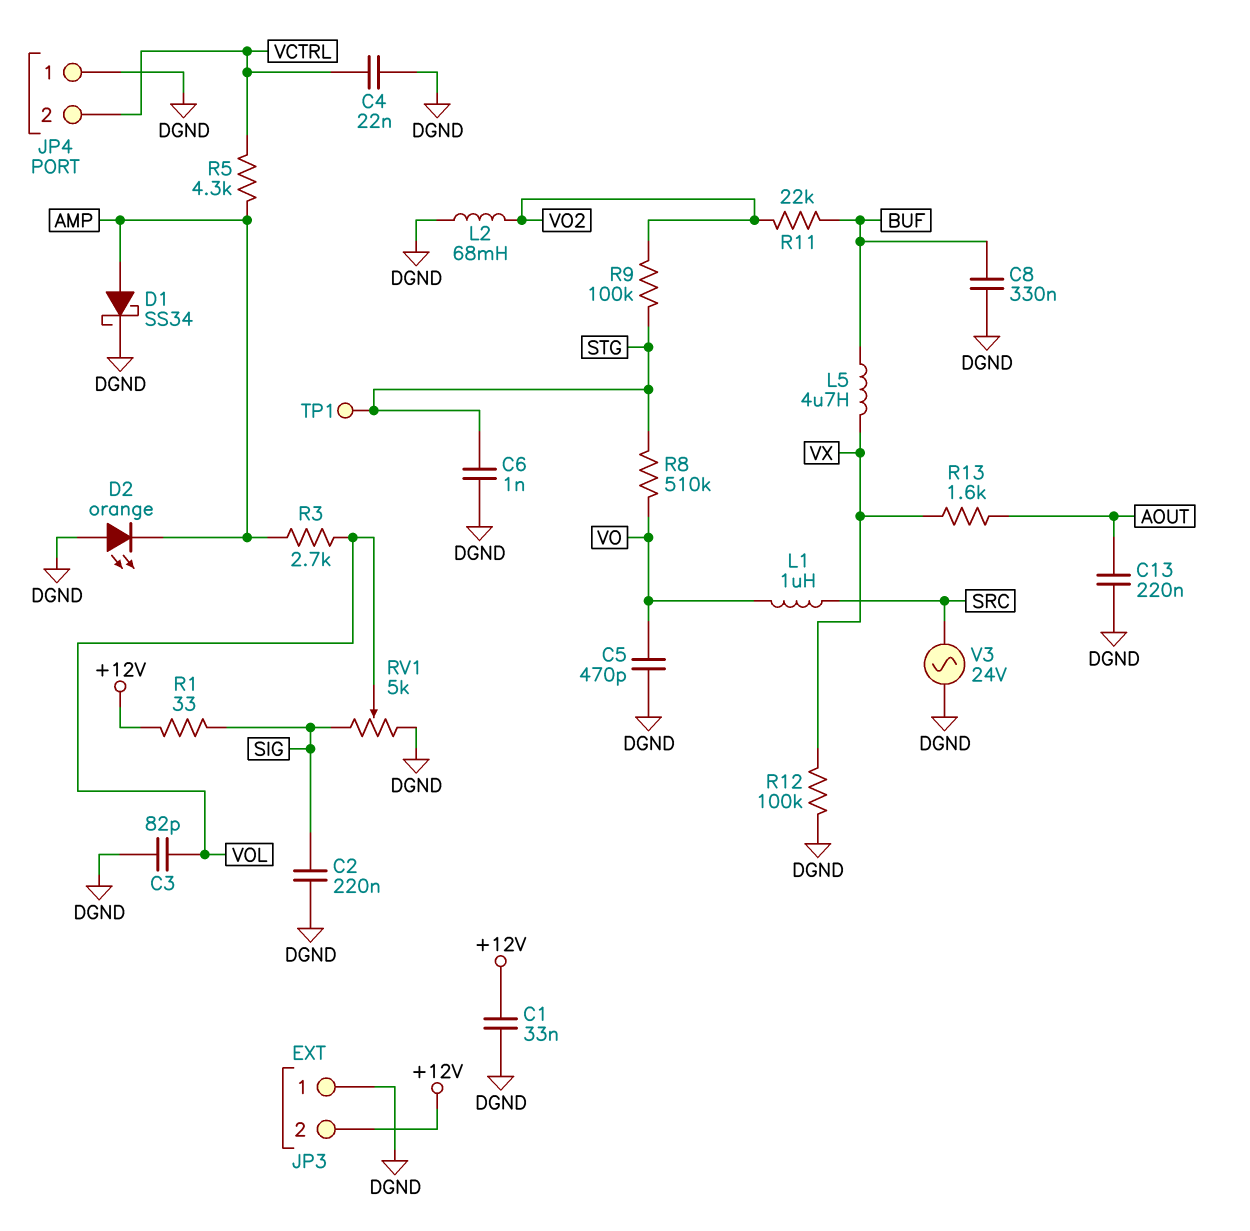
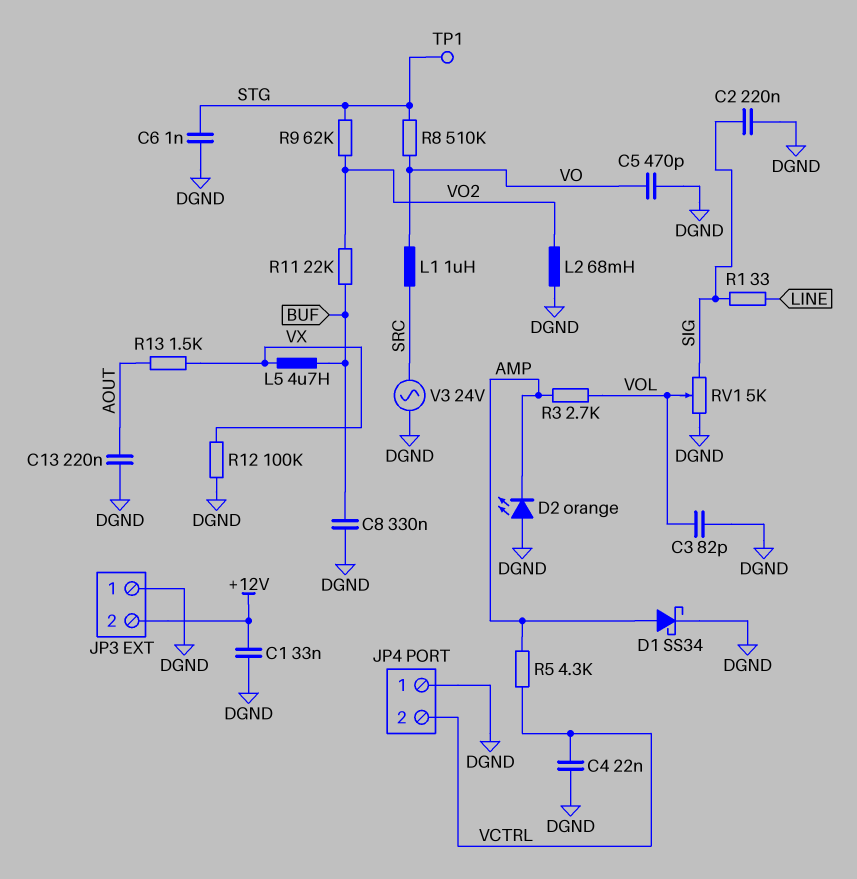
R1: 33 (+12V, SIG) -> 33 (LINE, SIG)
R9: 100k (STG, VO2) -> 62k (STG, VO2)
R13: 1.6k (AOUT, VX) -> 1.5k (AOUT, VX)

